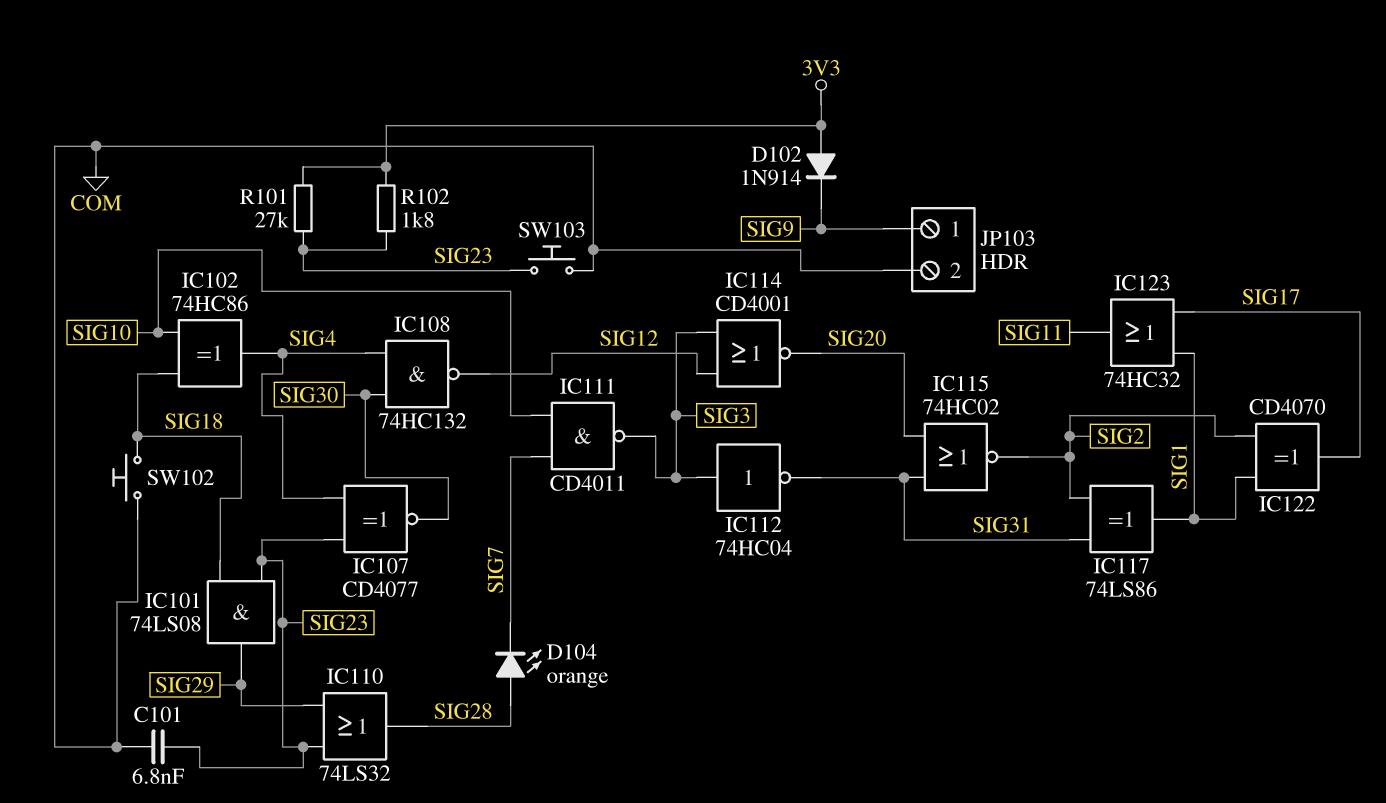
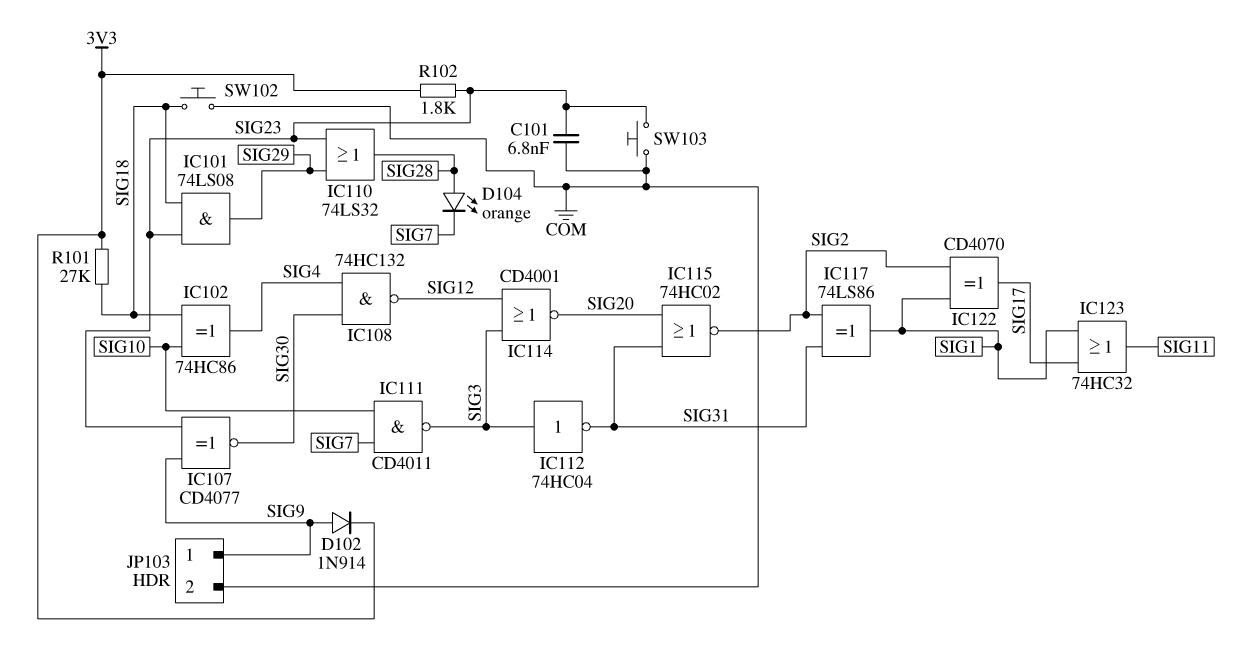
D102: diode 1N914 (A 3V3, K SIG9) -> diode 1N914 (A SIG9, K 3V3)
IC107: XNOR CD4077 (in SIG4, in SIG23, out SIG30) -> XNOR CD4077 (in SIG9, in SIG23, out SIG30)
R101: 27k (3V3, SIG23) -> 27k (3V3, SIG18)

